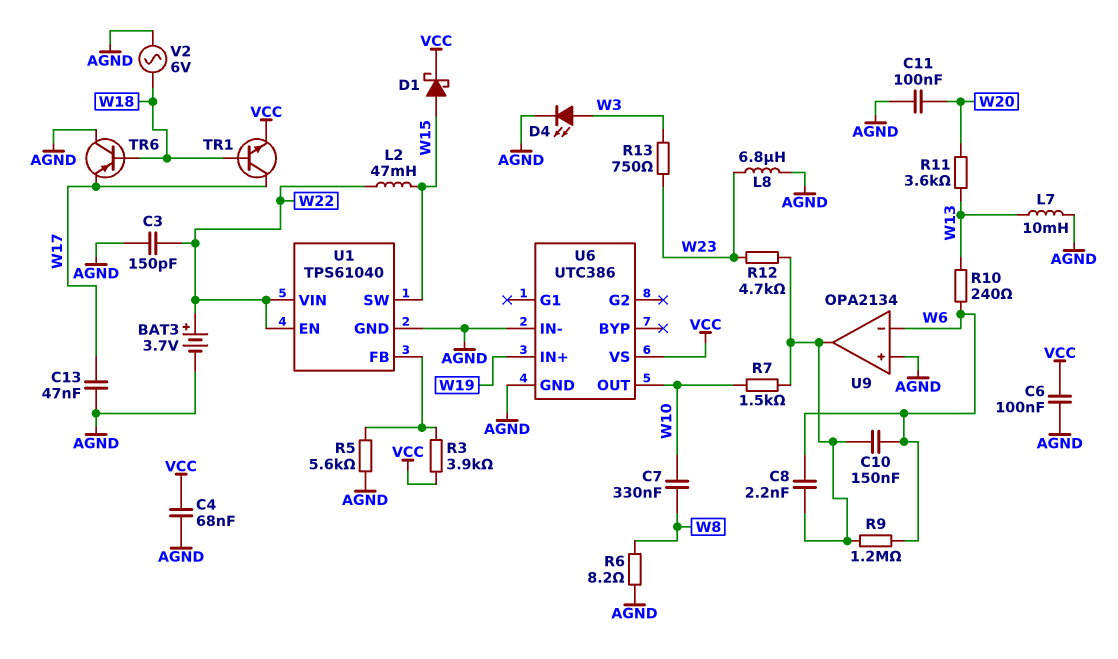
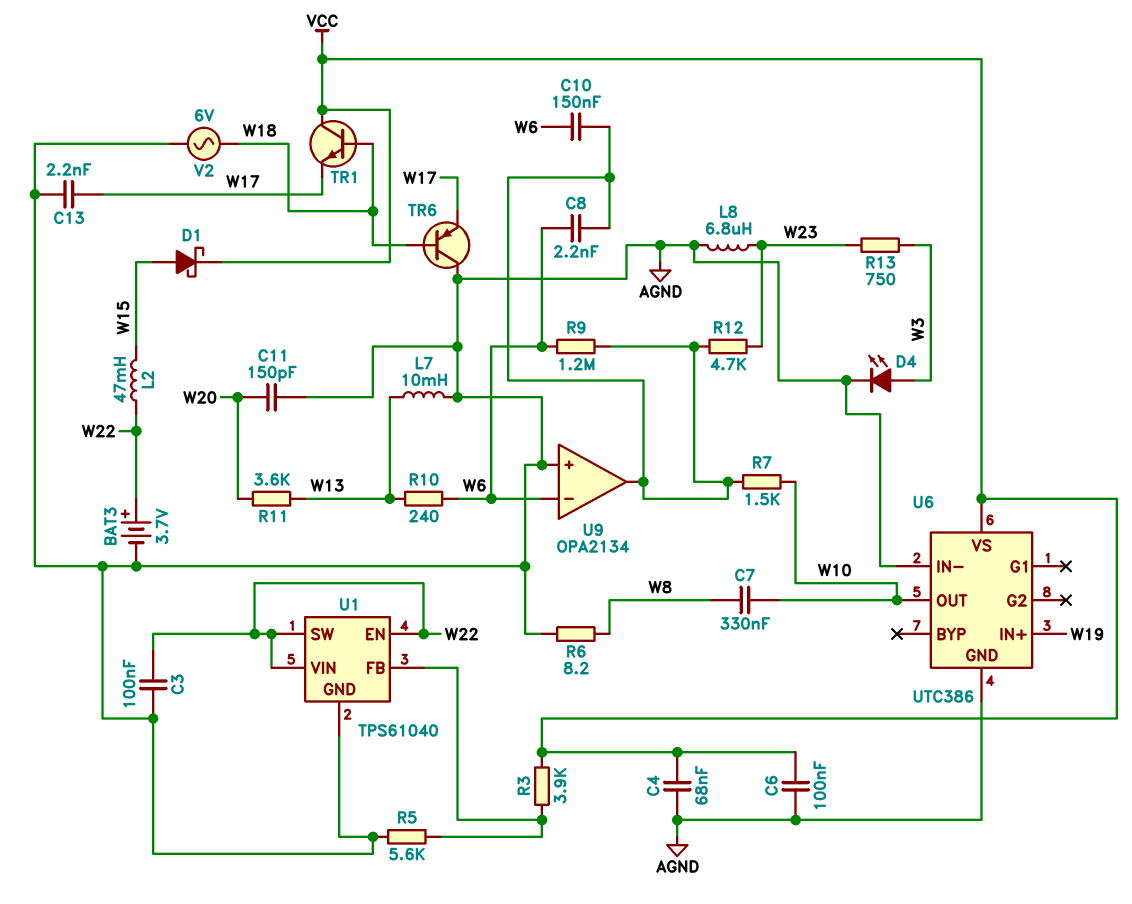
C3: 150pF (AGND, W22) -> 100nF (AGND, W22)
C11: 100nF (AGND, W20) -> 150pF (AGND, W20)
C13: 47nF (AGND, W17) -> 2.2nF (AGND, W17)
TR1: NPN (B W18, C W17, E VCC) -> NPN (B W18, C VCC, E W17)
U1 pin SW: W15 -> W22

